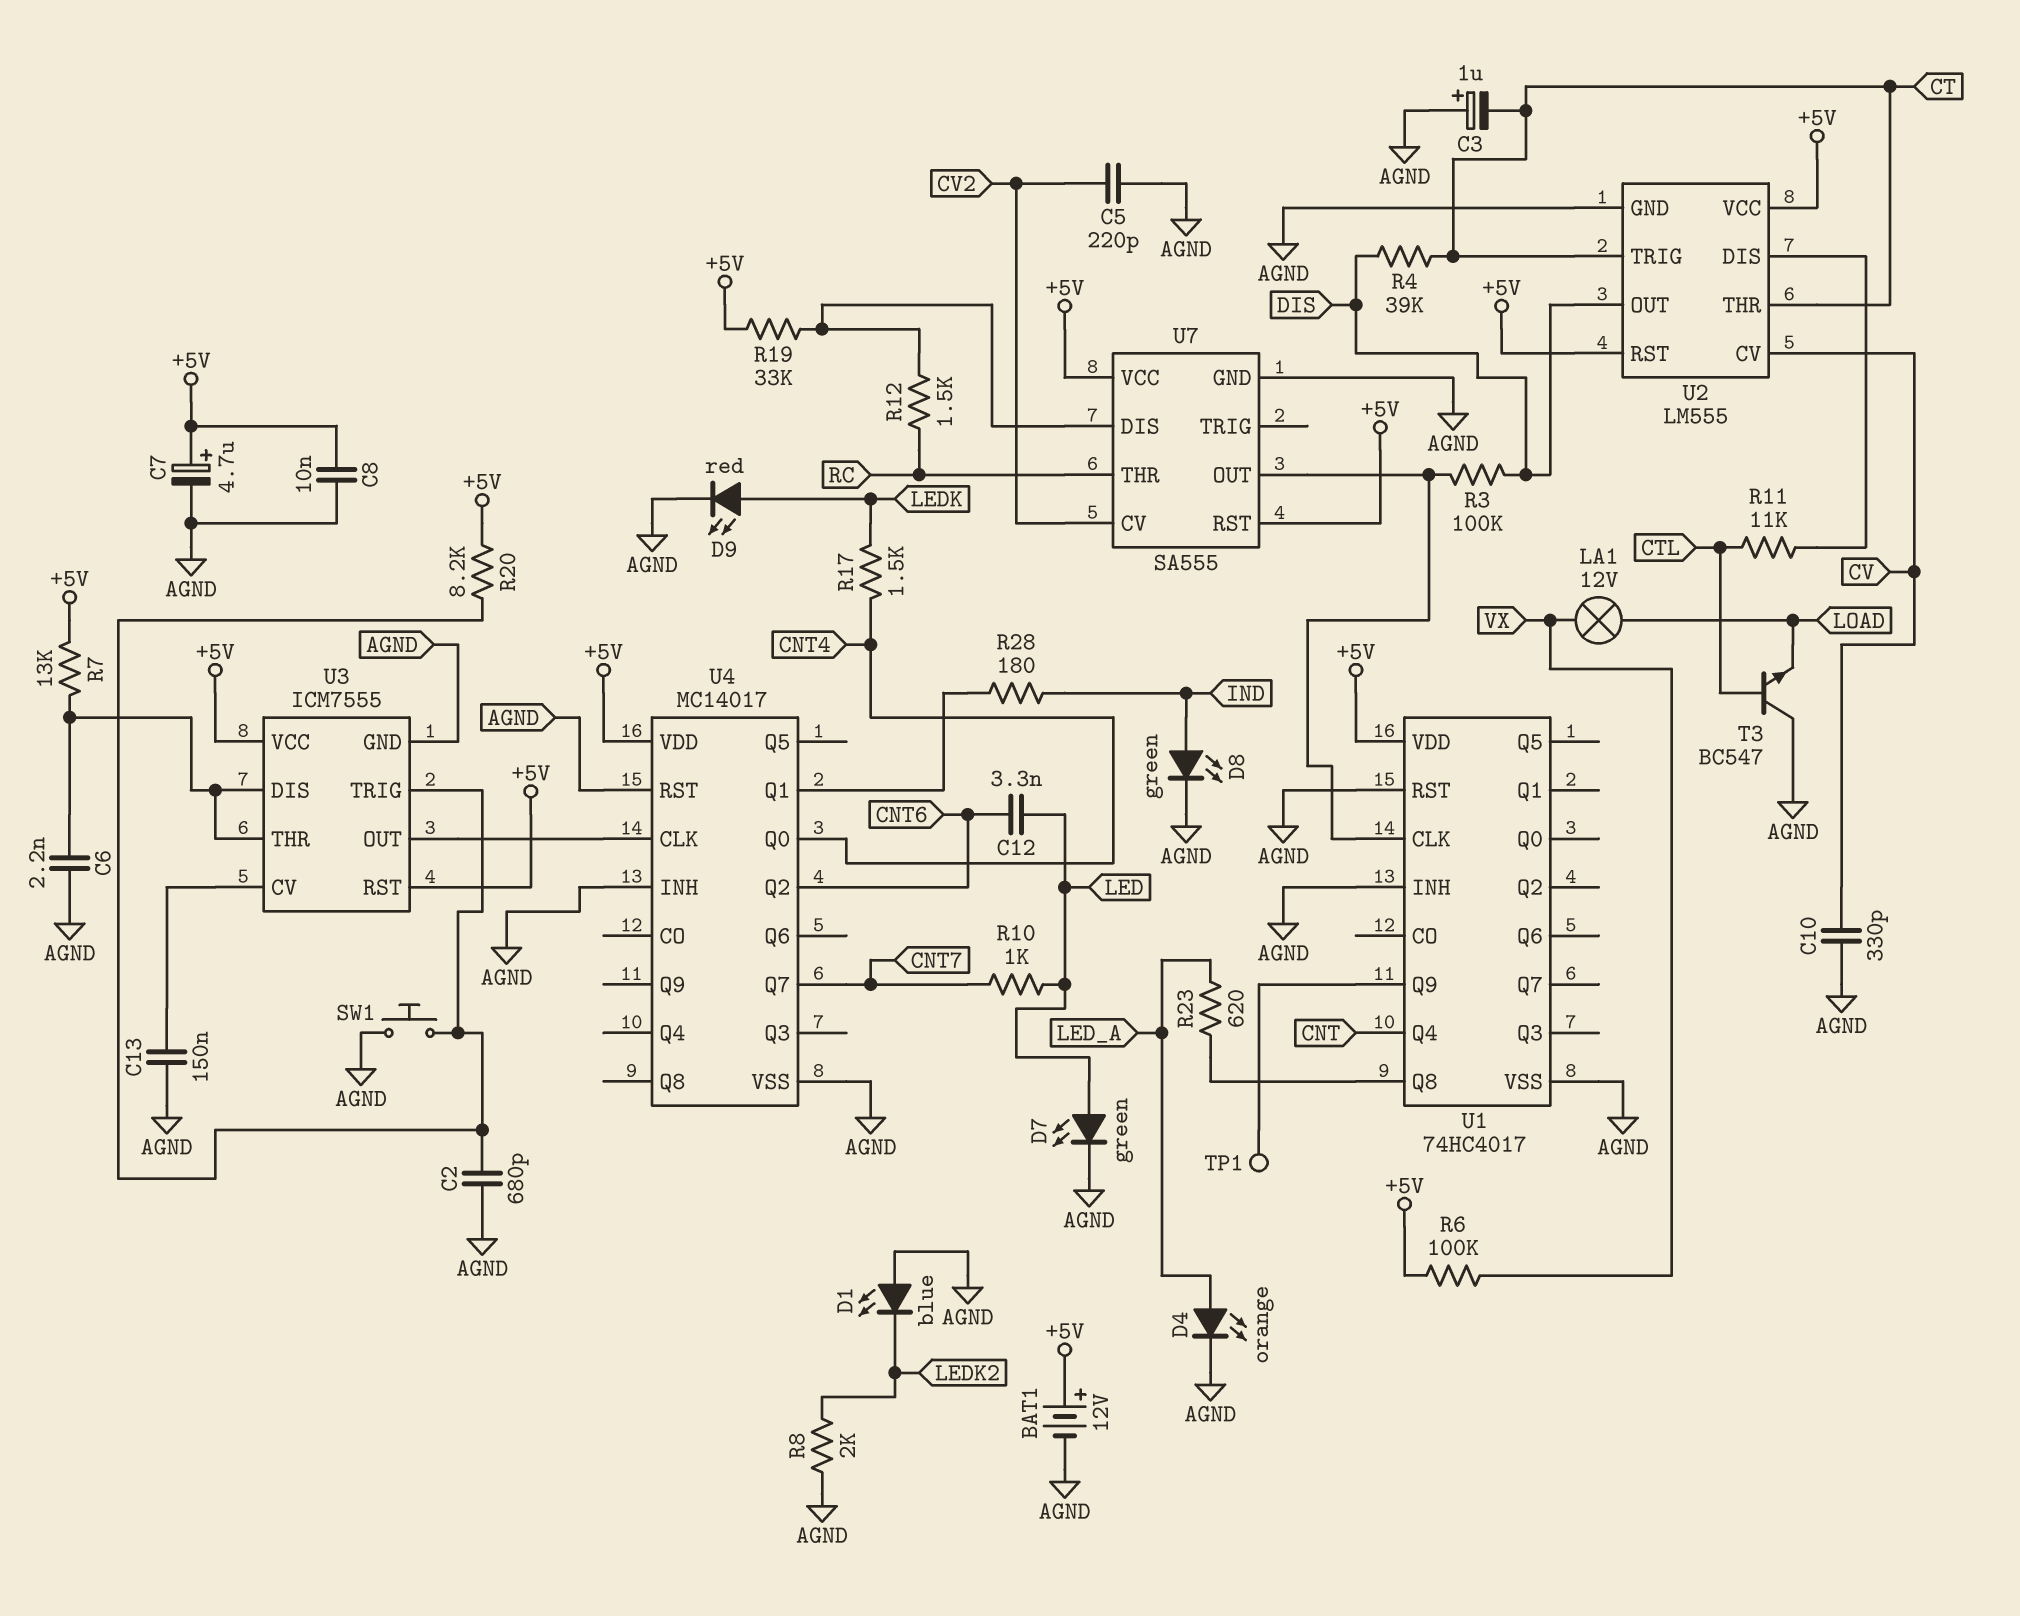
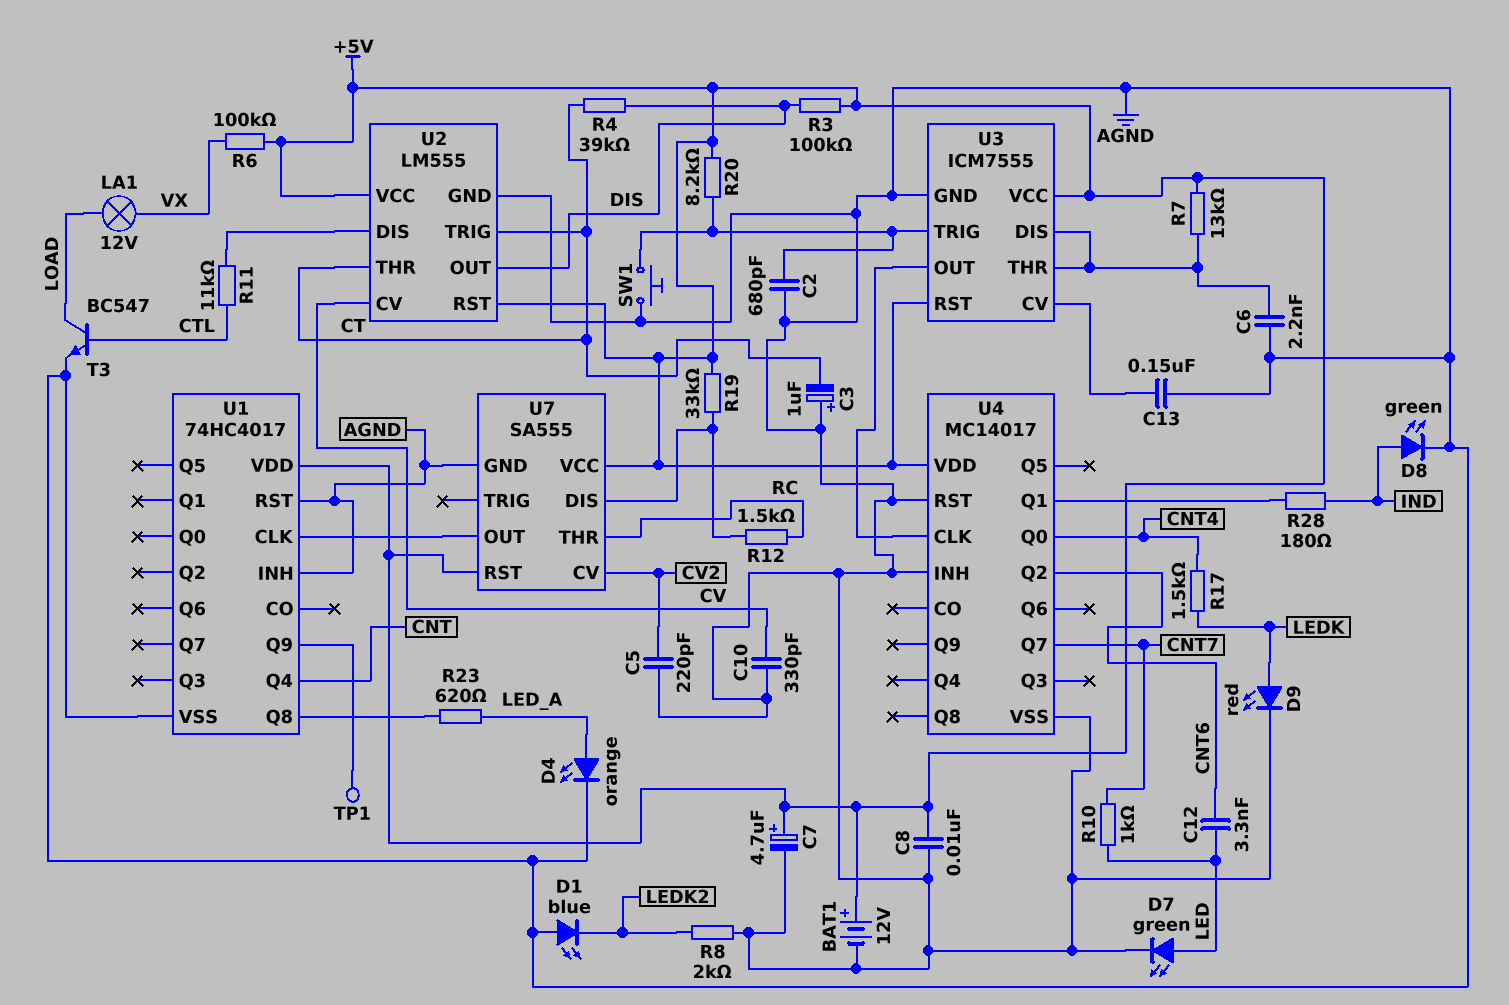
R3: 100k (DIS, U1/CLK) -> 100k (+5V, DIS)
T3: NPN BC547 (B CTL, C AGND, E LOAD) -> NPN BC547 (B CTL, C LOAD, E AGND)

